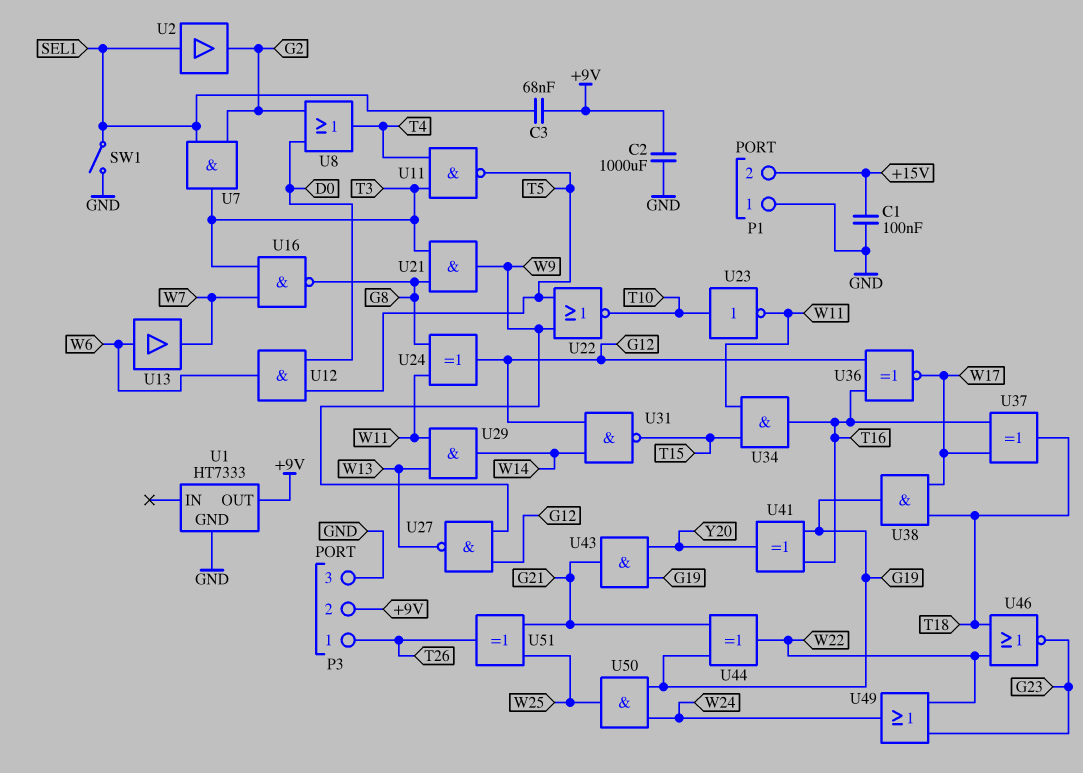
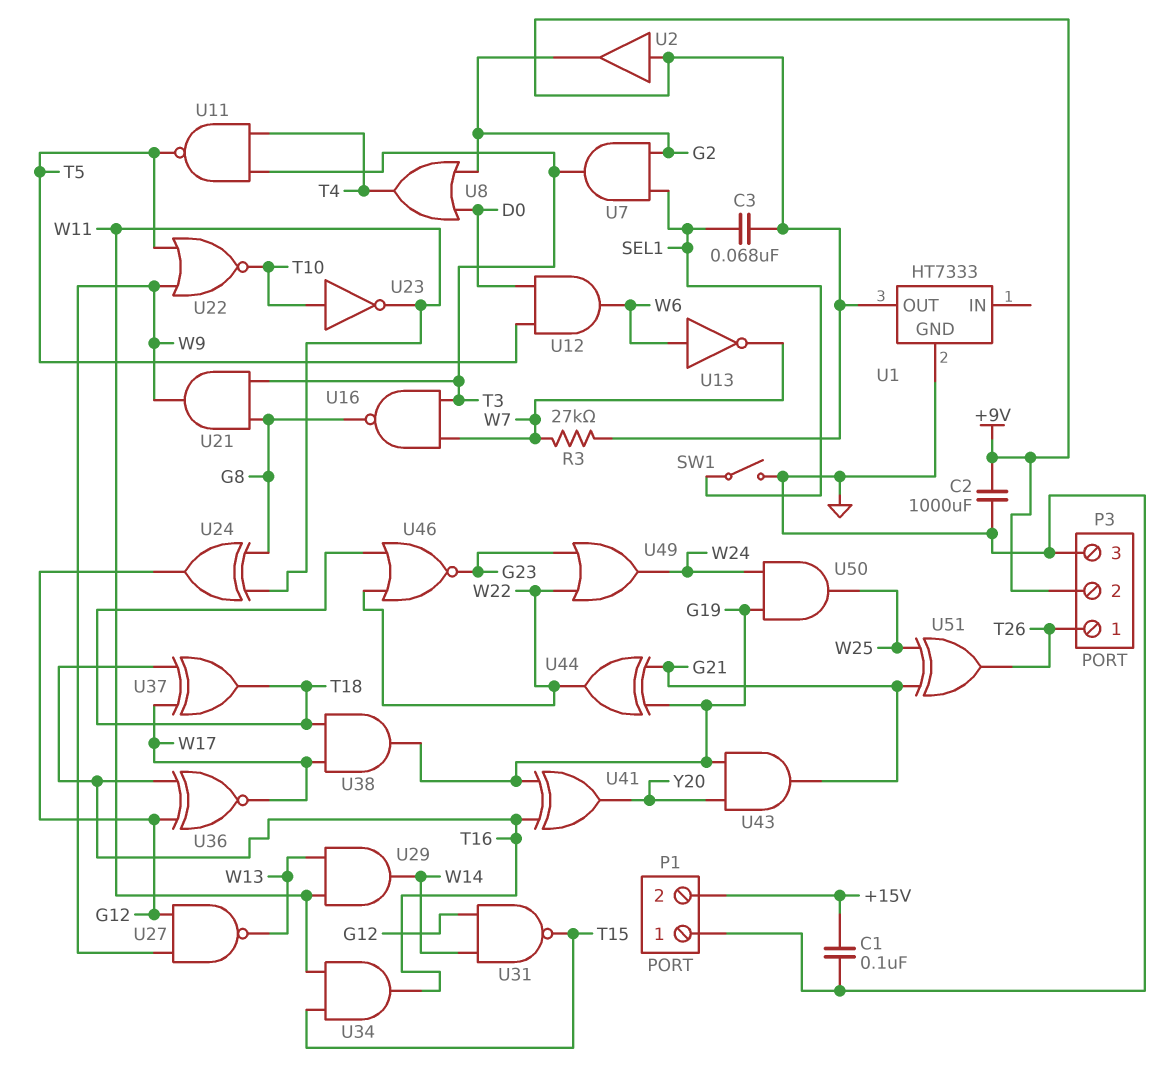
R3: none -> 27k (+9V, W7)
U2: buffer (in SEL1, out G2) -> buffer (in +9V, out G2)
U13: buffer (in W6, out W7) -> NOT (in W6, out W7)

